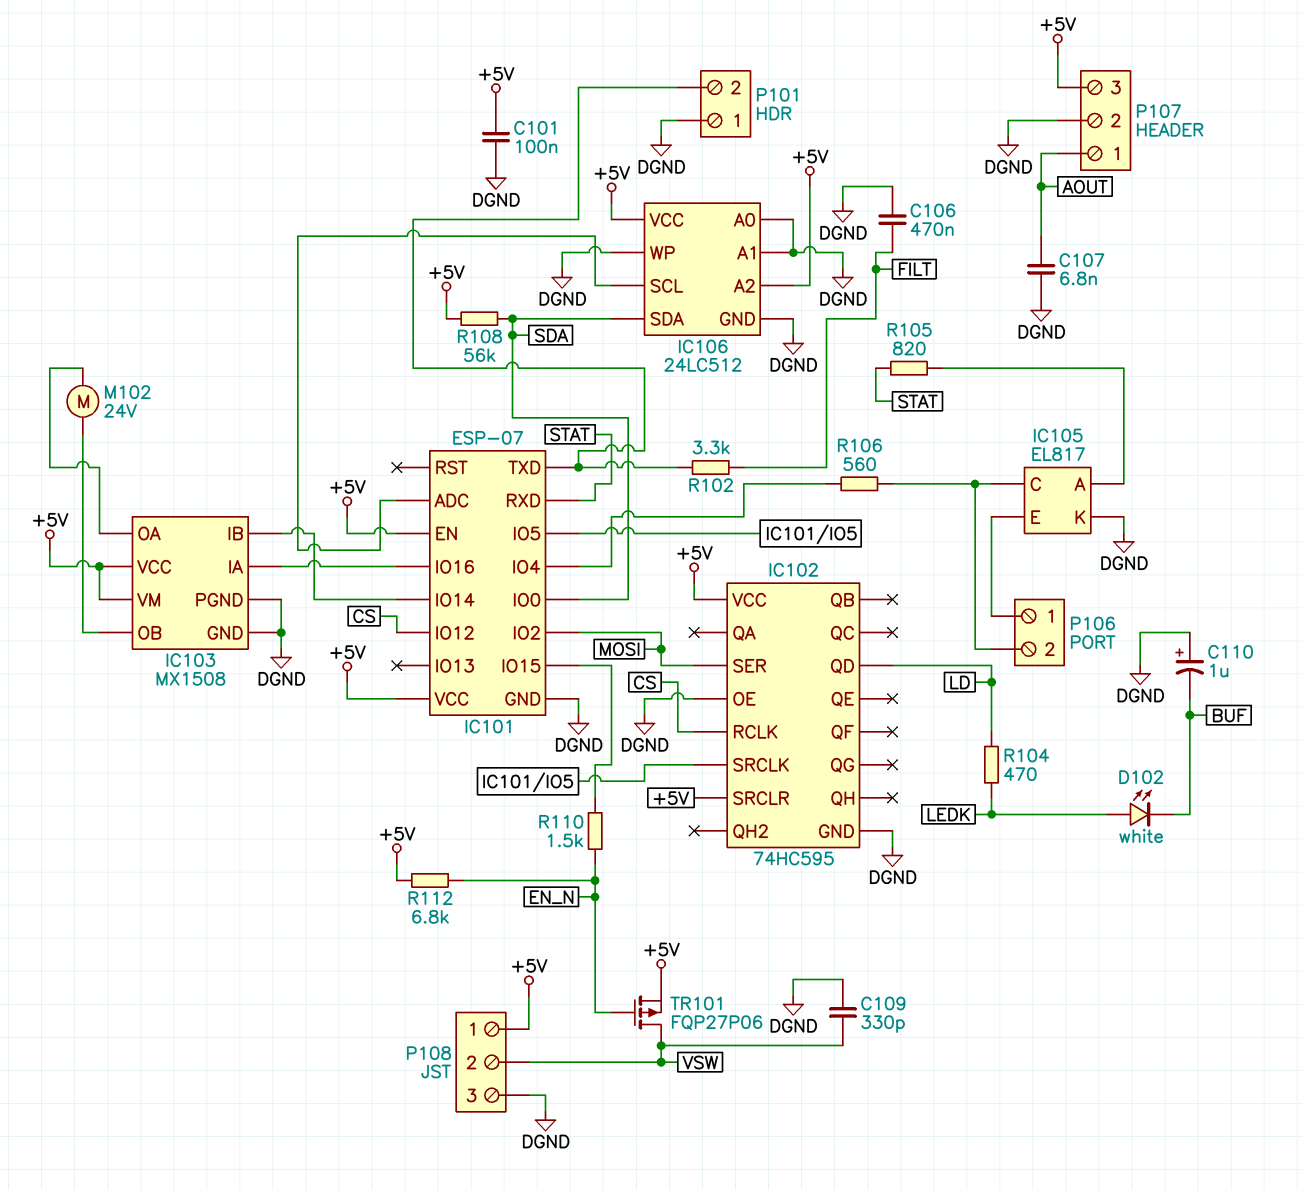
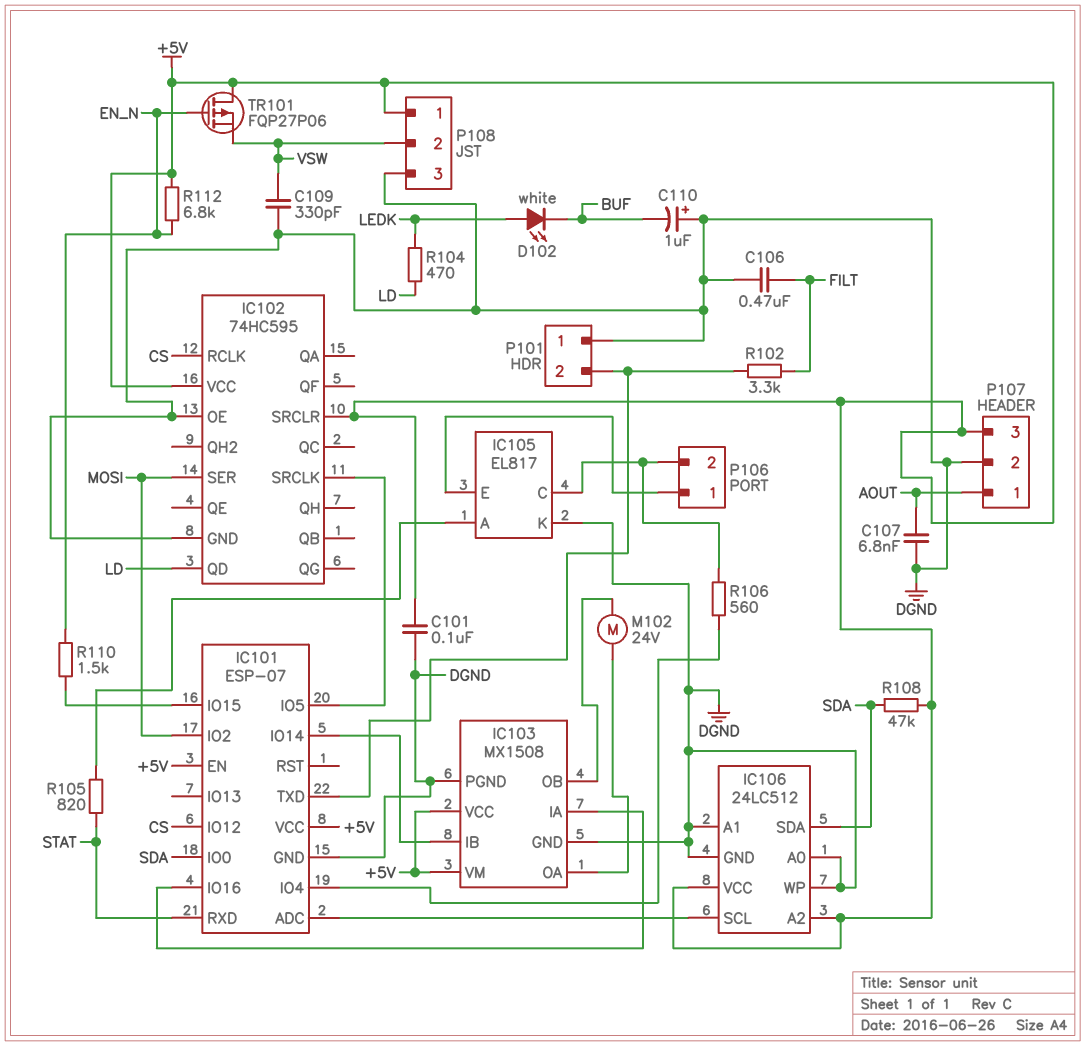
R108: 56k (+5V, SDA) -> 47k (+5V, SDA)
TR101: PMOS FQP27P06 (G EN_N, D VSW, S +5V) -> PMOS FQP27P06 (G EN_N, D +5V, S VSW)

